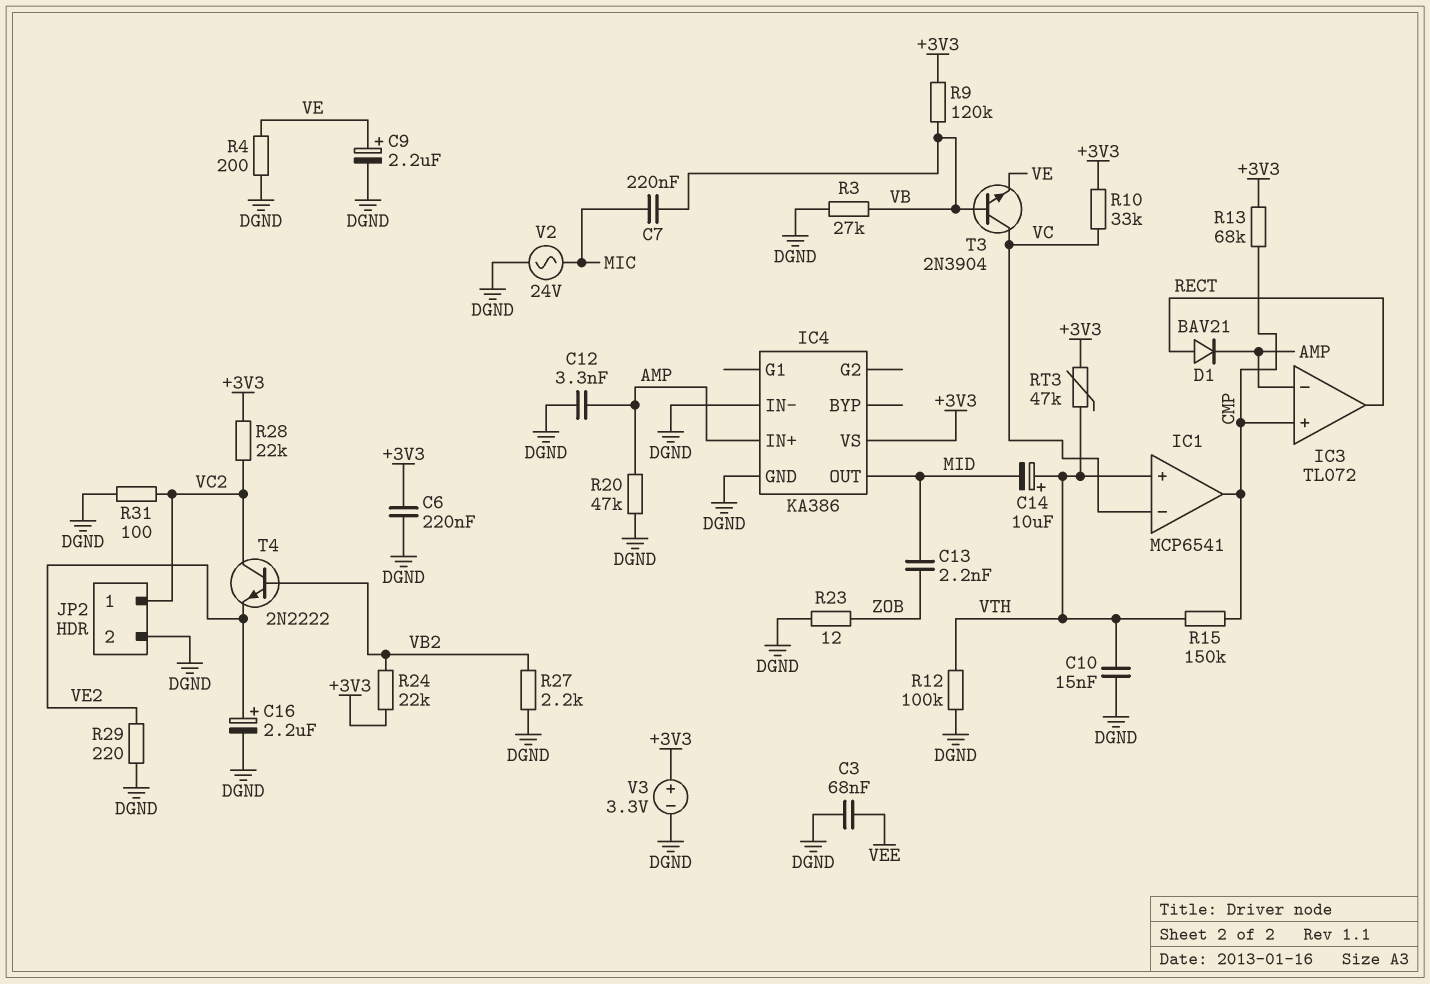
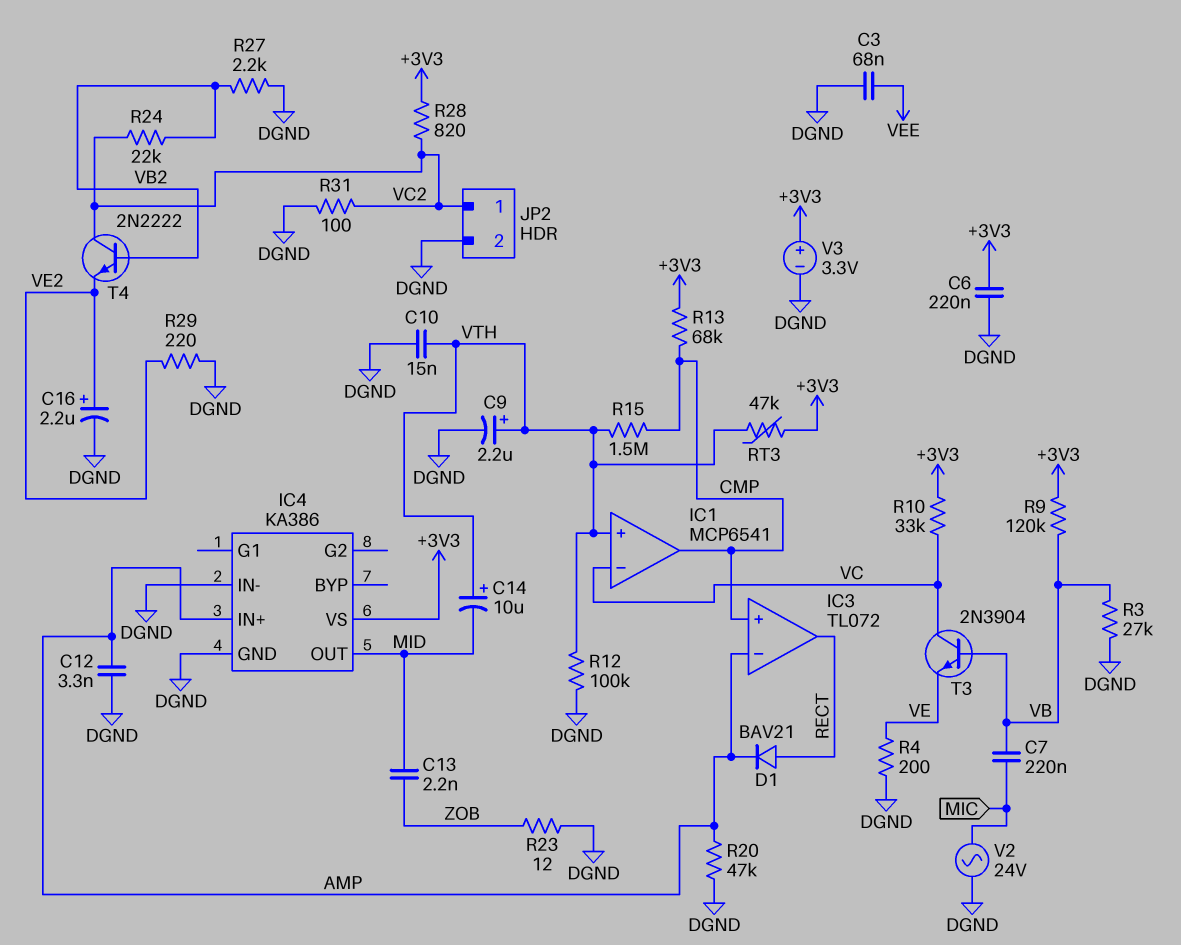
C9: 2.2uF (plus VE, minus DGND) -> 2.2uF (plus VTH, minus DGND)
R15: 150k (CMP, VTH) -> 1.5M (CMP, VTH)
R24: 22k (+3V3, VB2) -> 22k (VB2, VC2)
R28: 22k (+3V3, VC2) -> 820 (+3V3, VC2)

